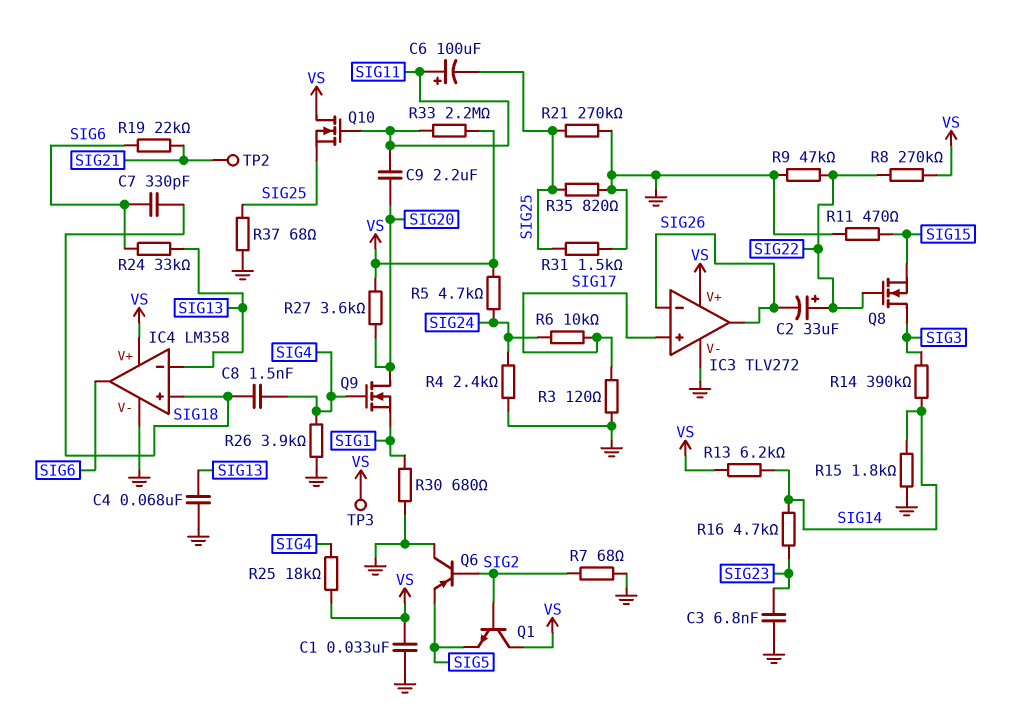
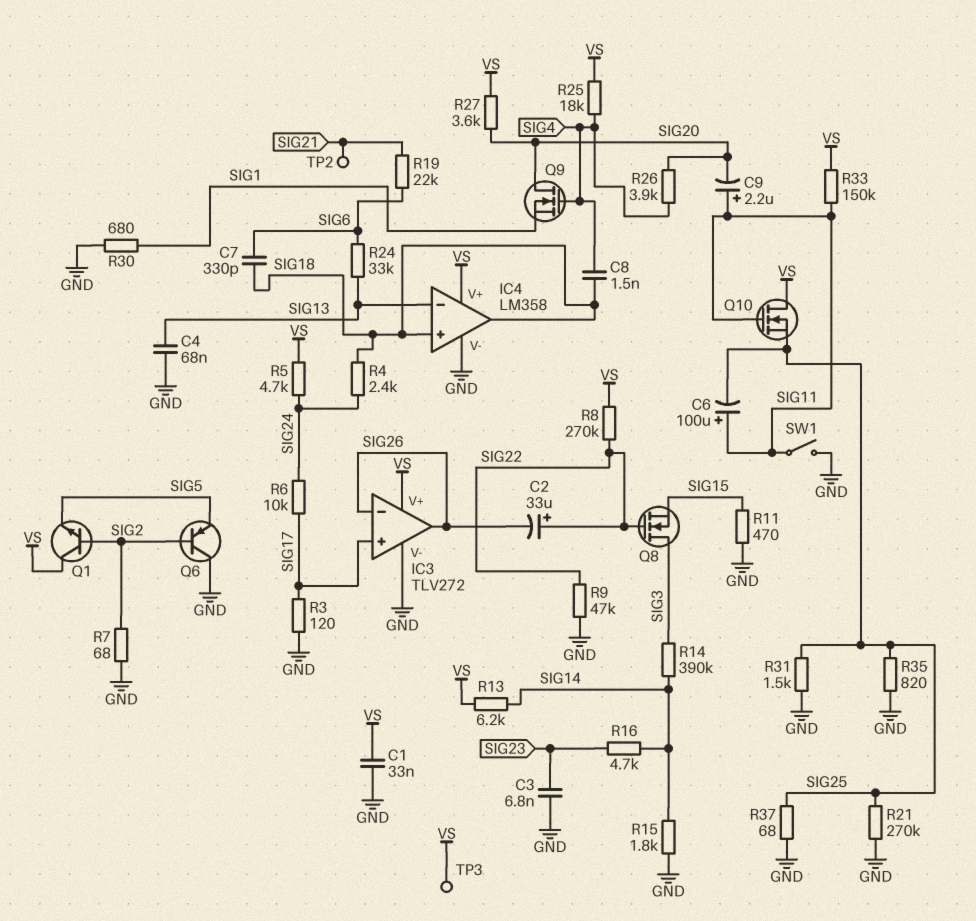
C9: 2.2uF (SIG11, SIG20) -> 2.2uF (plus SIG11, minus SIG20)
IC4 pin out: SIG6 -> SIG18
R4: 2.4k (GND, SIG24) -> 2.4k (SIG18, SIG24)
R26: 3.9k (GND, SIG4) -> 3.9k (SIG4, SIG20)
R33: 2.2M (SIG11, VS) -> 150k (SIG11, VS)
SW1: none -> switch (GND, SIG11)

